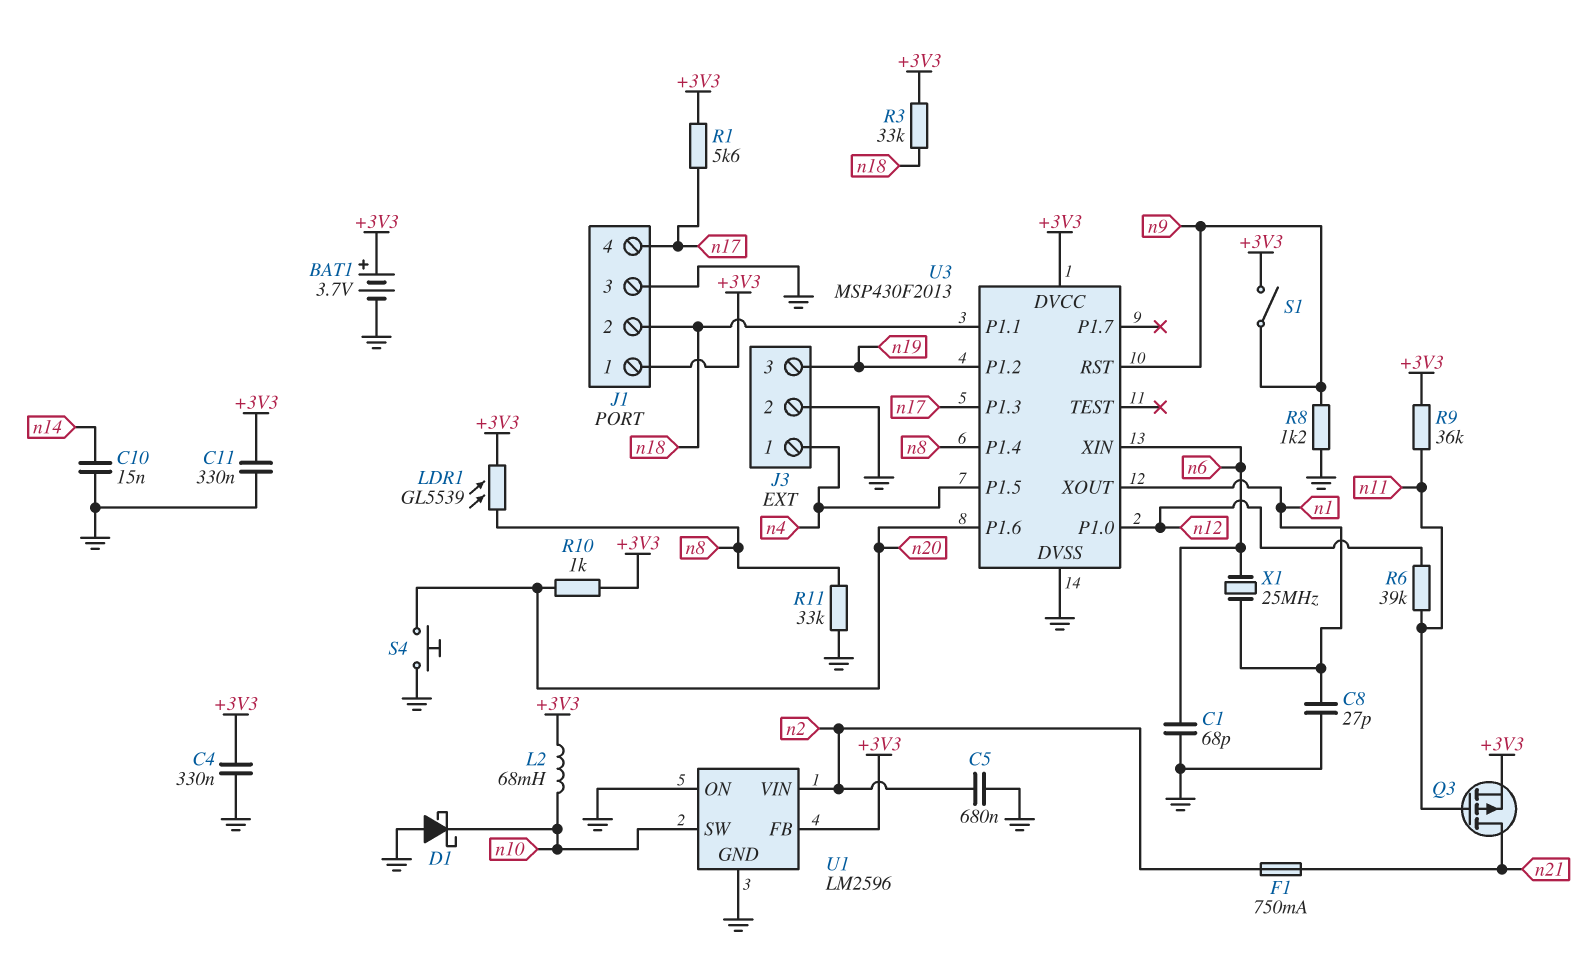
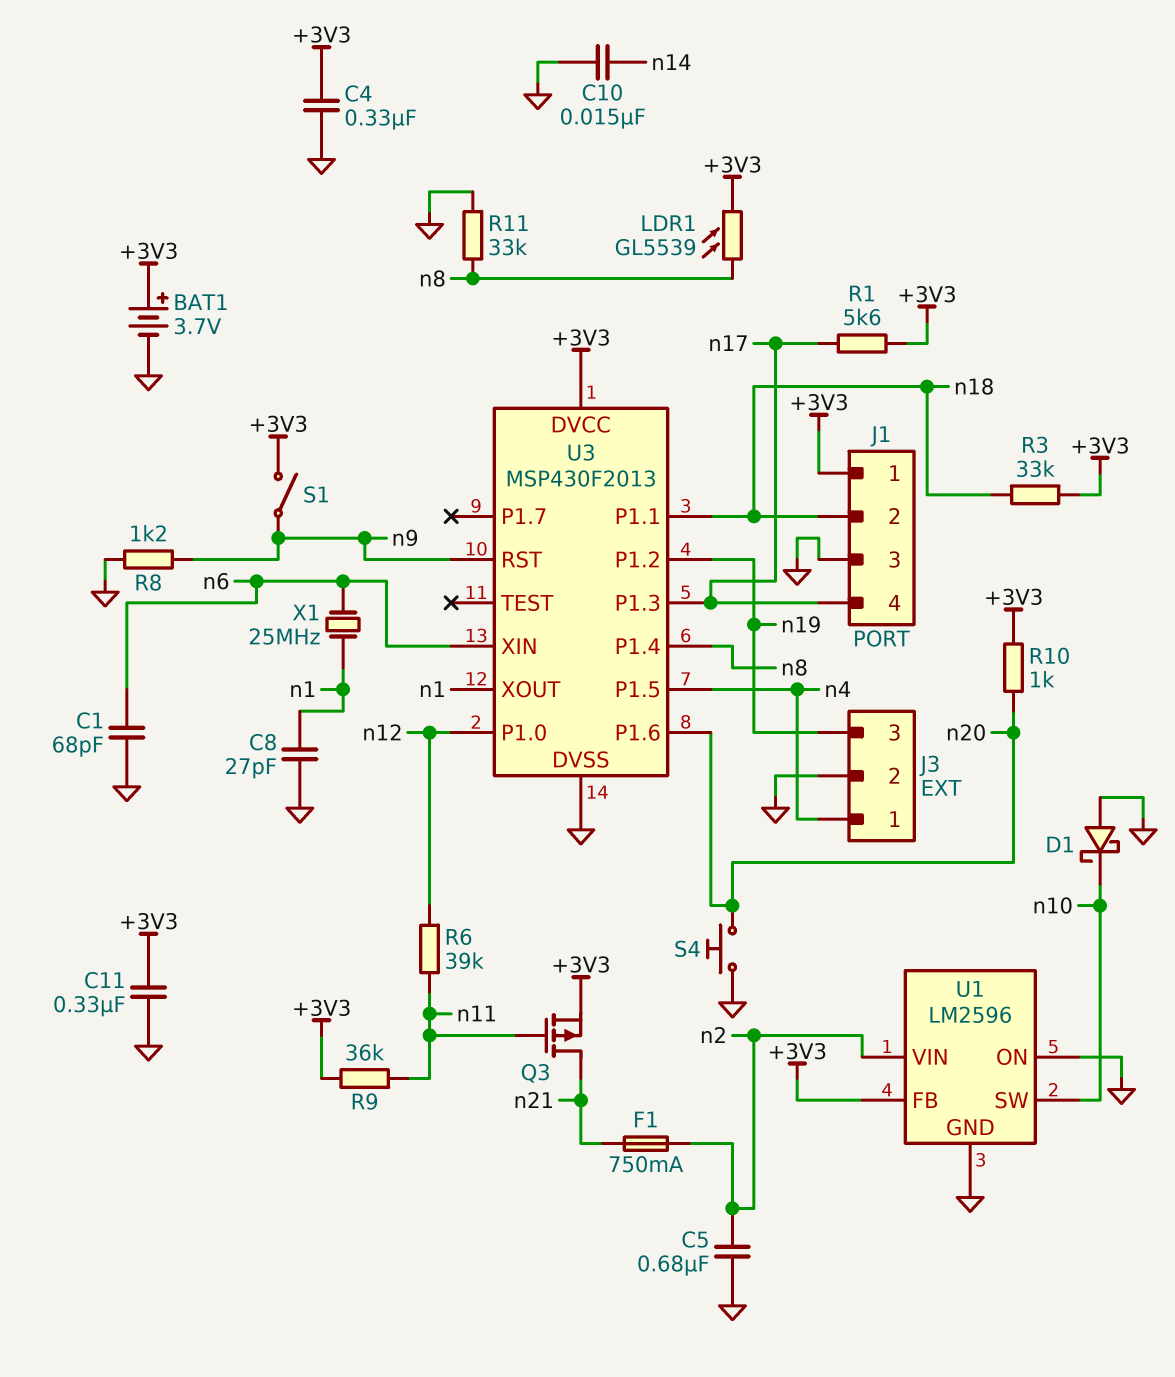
L2: 68mH (+3V3, n10) -> none

